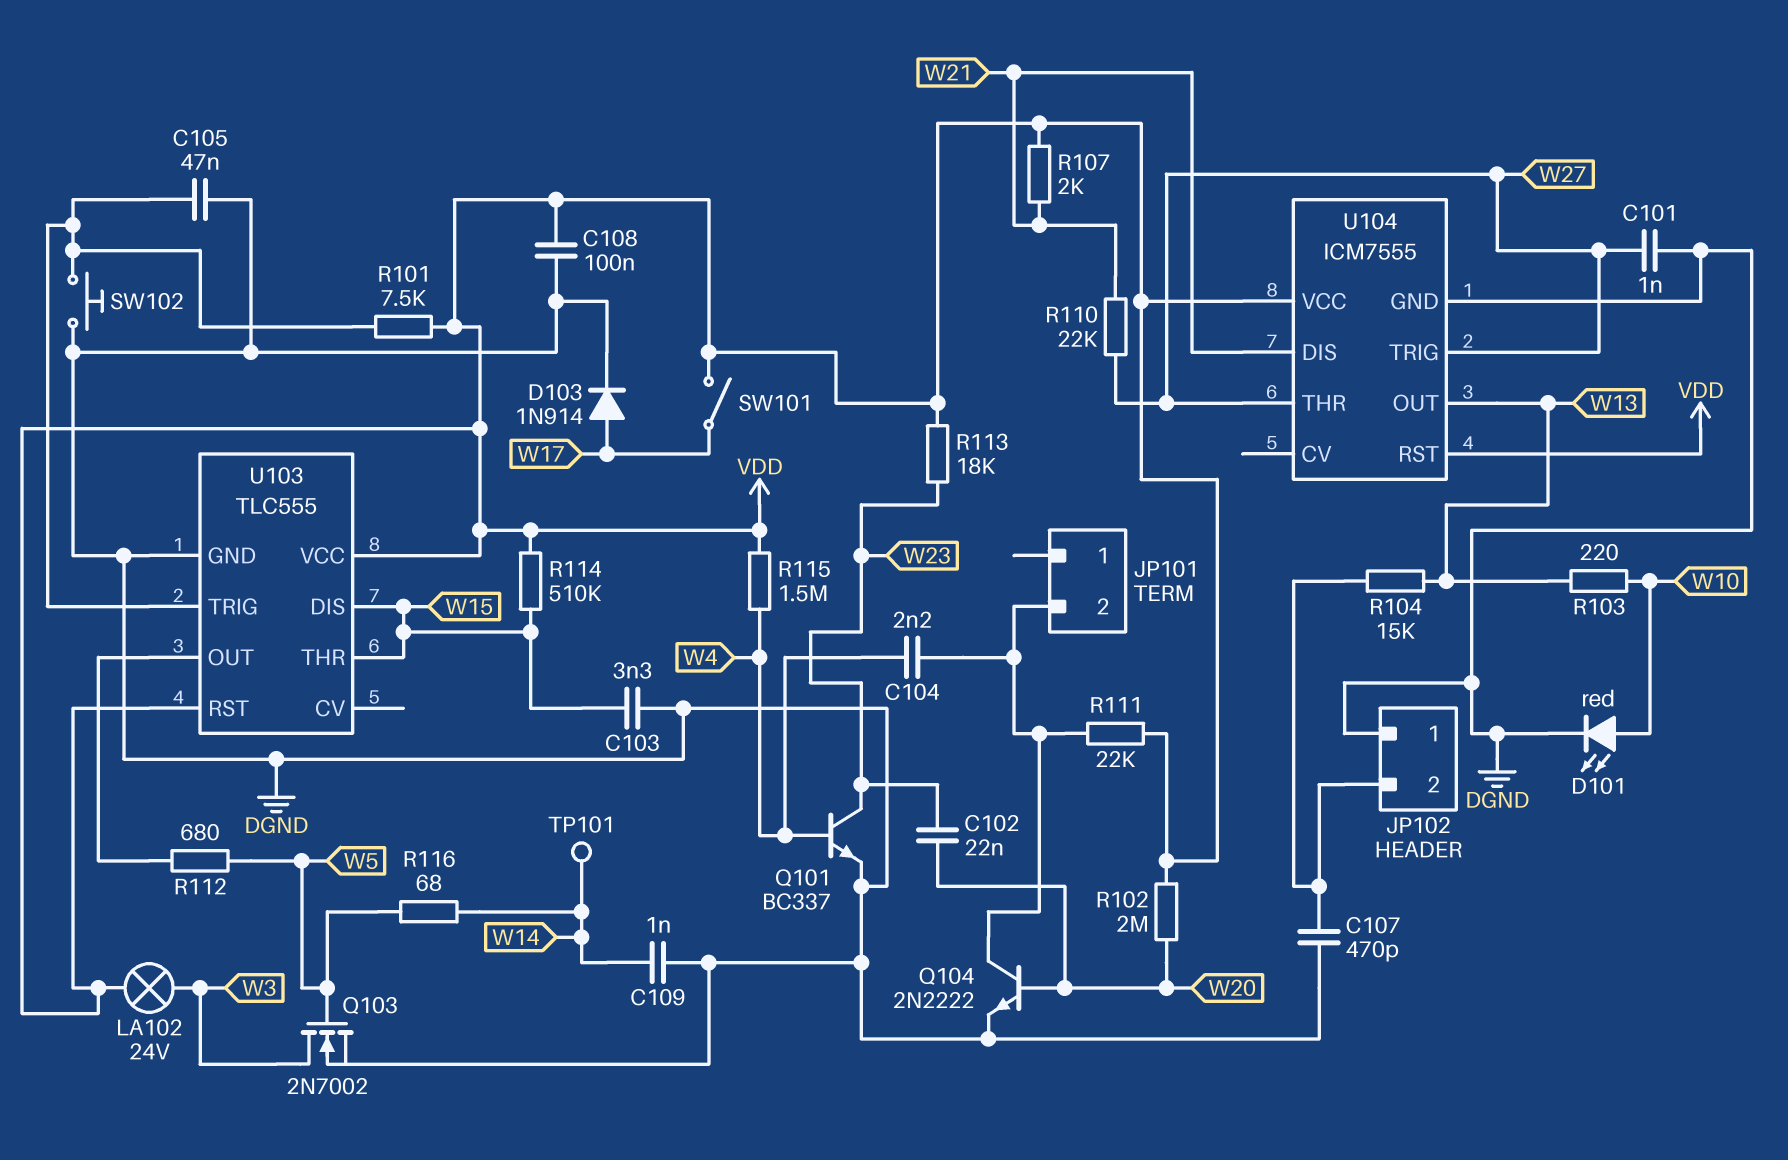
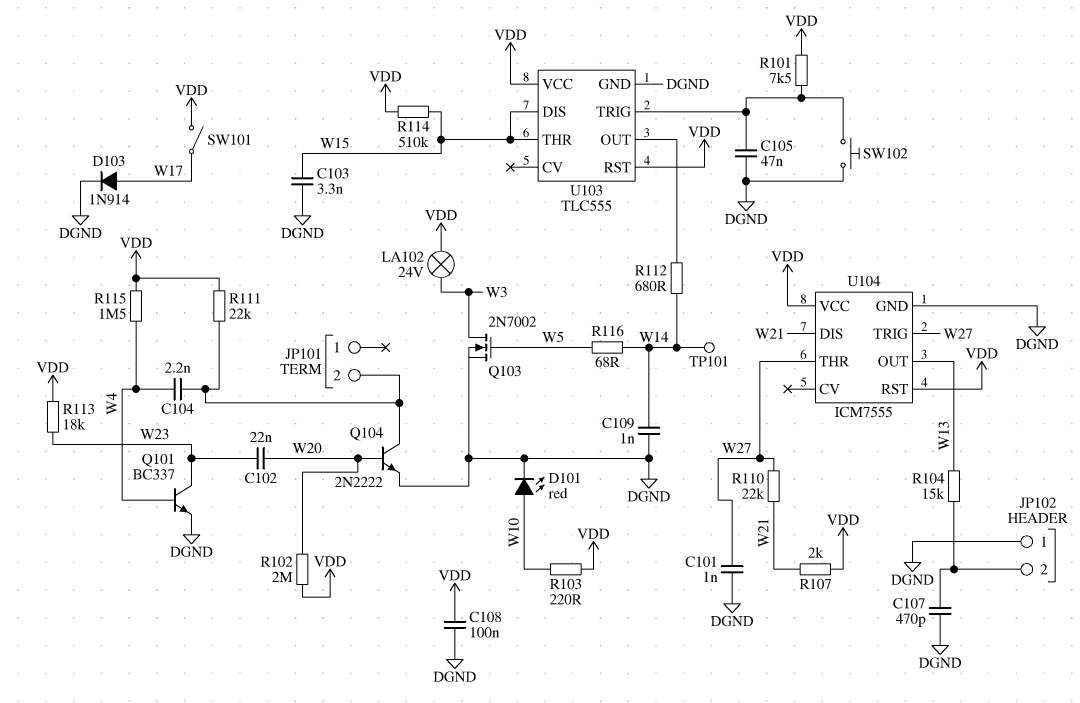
R103: 220 (W10, W13) -> 220 (VDD, W10)
R112: 680 (U103/OUT, W5) -> 680 (U103/OUT, W14)

